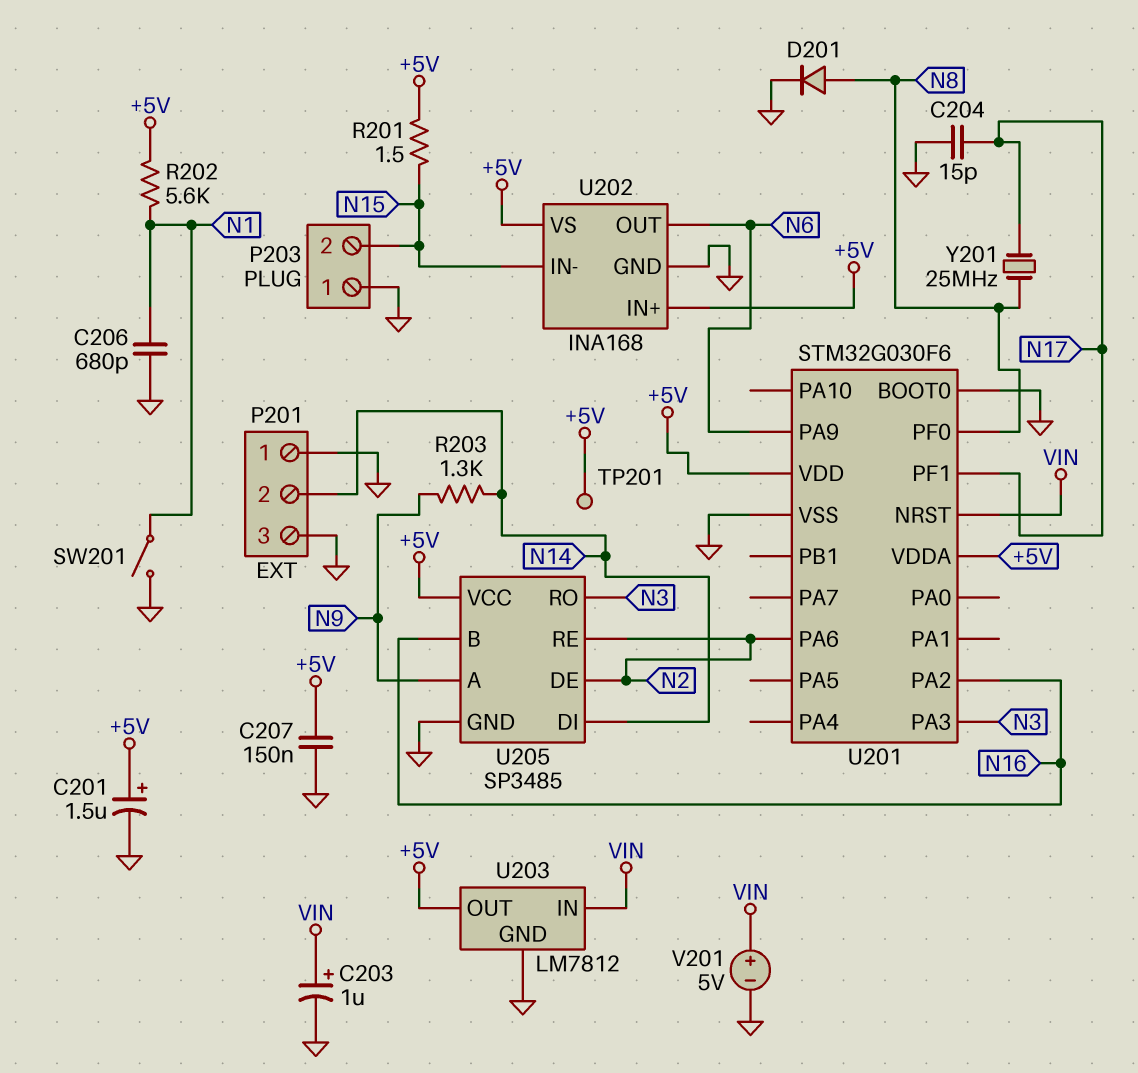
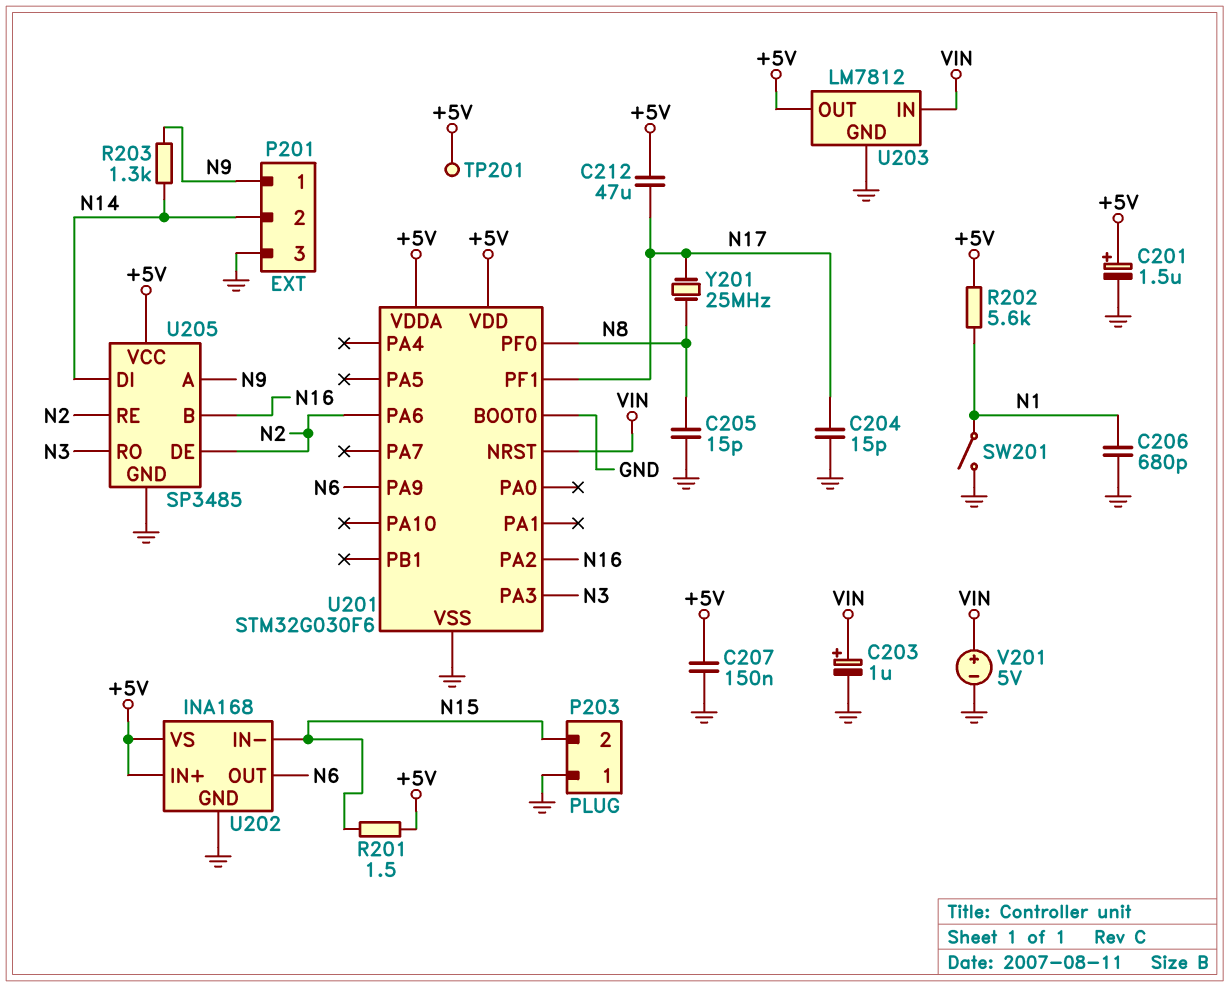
C205: none -> 15pF (GND, N8)
C212: none -> 47uF (+5V, N17)
D201: diode (A N8, K GND) -> none
P201 pin 1: GND -> N9

